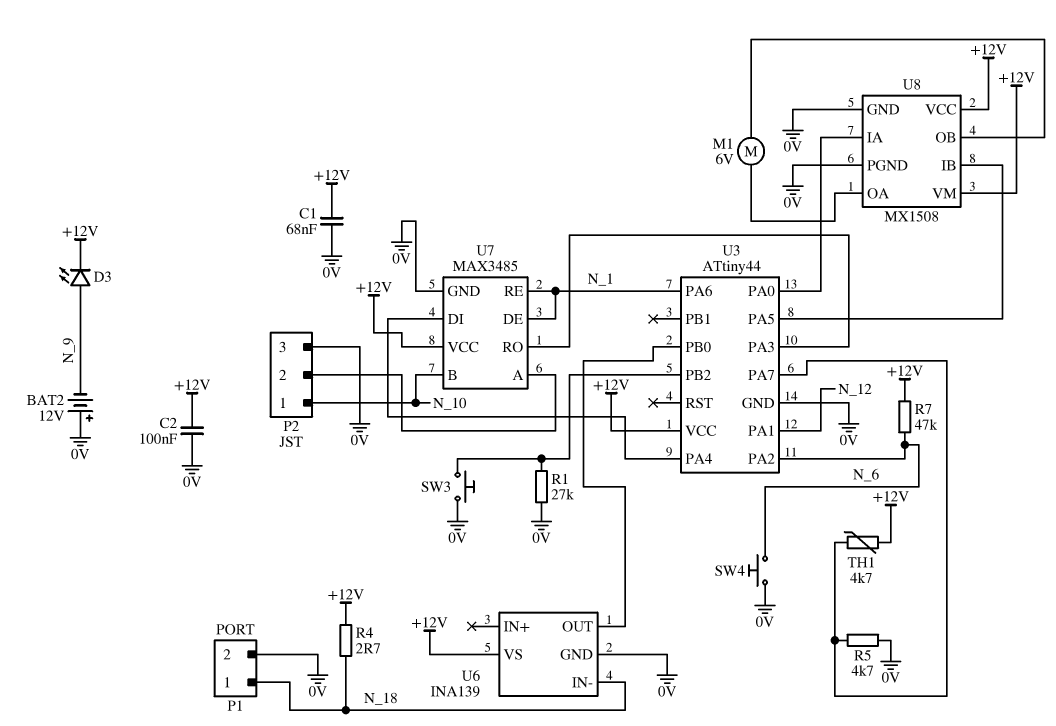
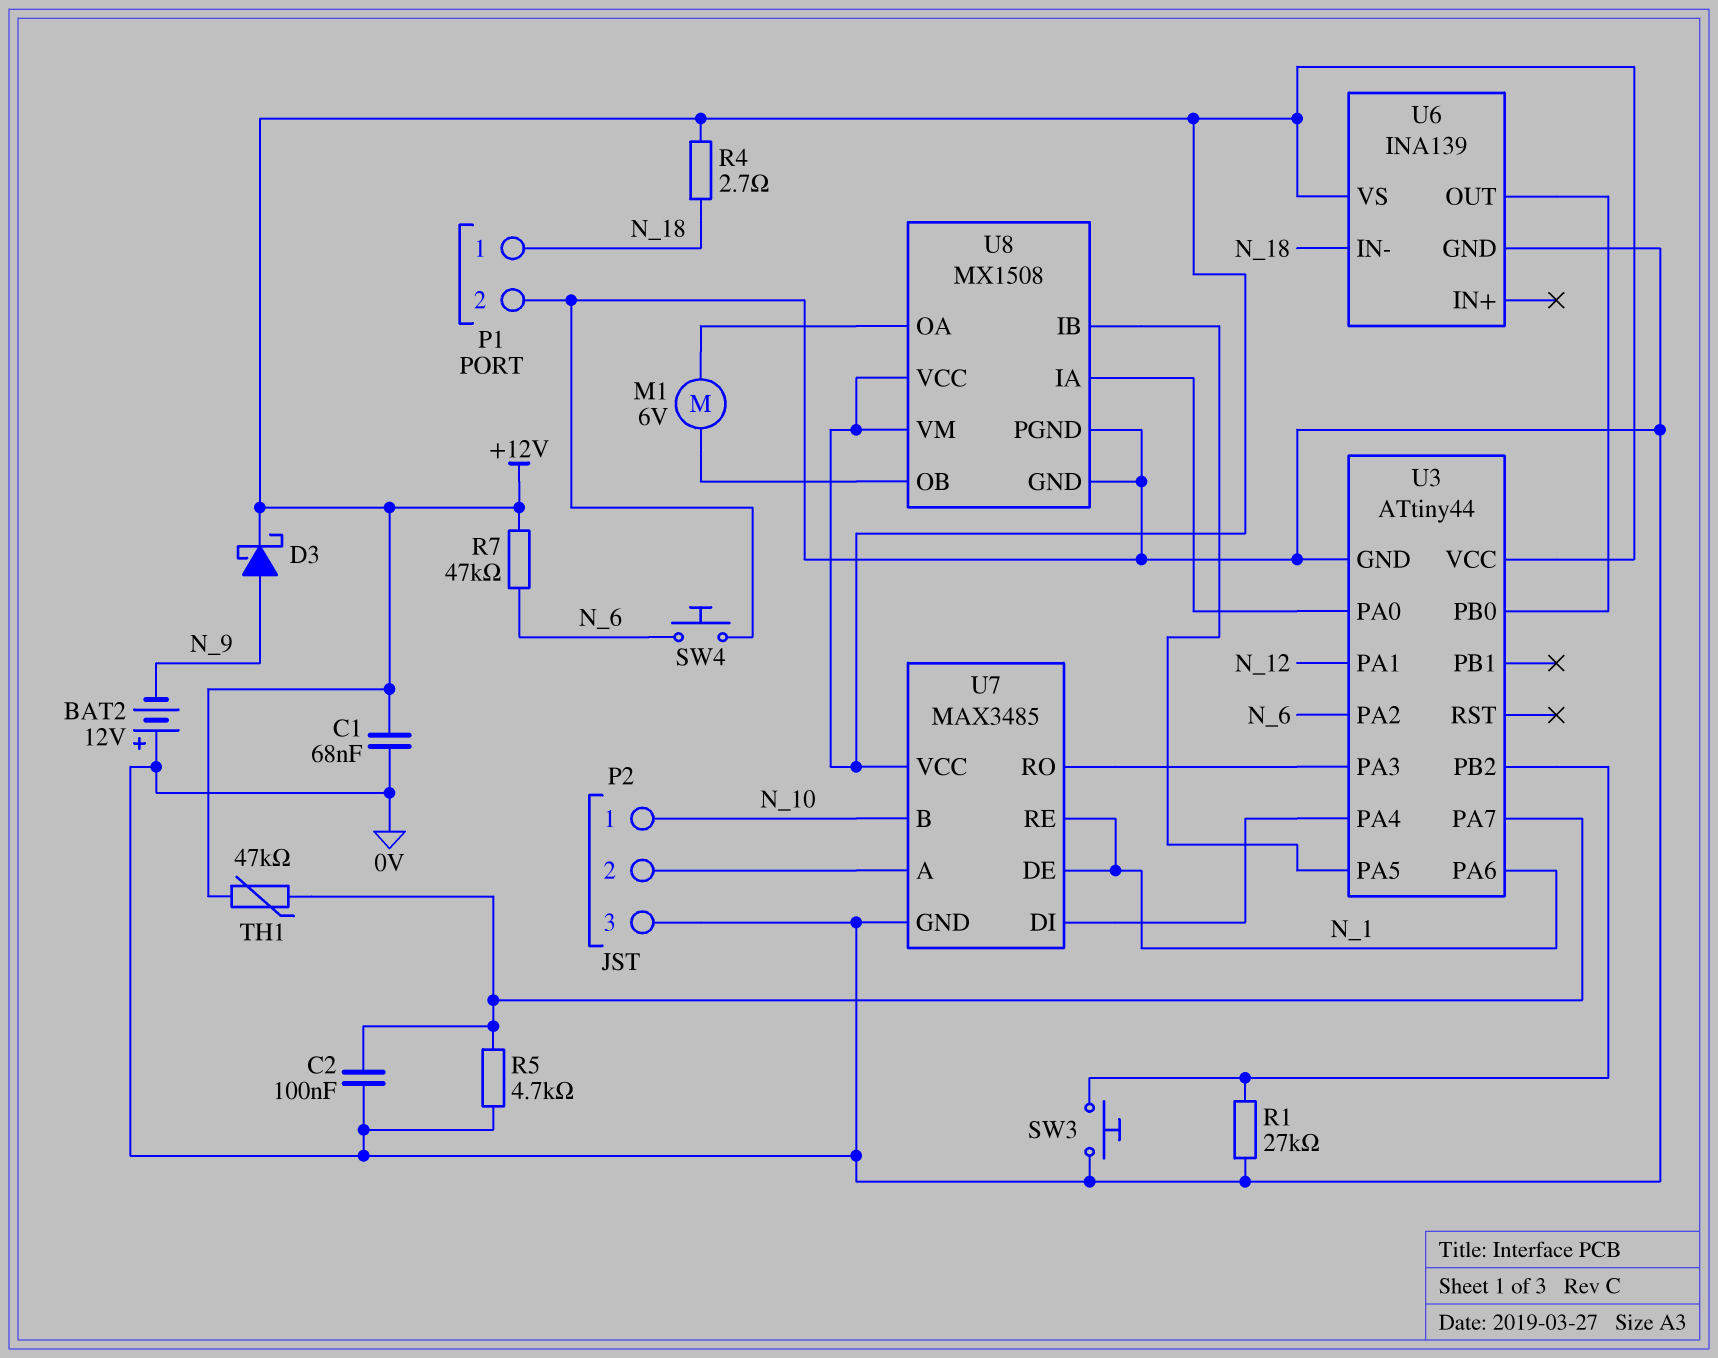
C2: 100nF (+12V, 0V) -> 100nF (0V, U3/PA7)
D3: LED (A N_9, K +12V) -> schottky (A N_9, K +12V)
TH1: 4.7k (+12V, U3/PA7) -> 47k (+12V, U3/PA7)

